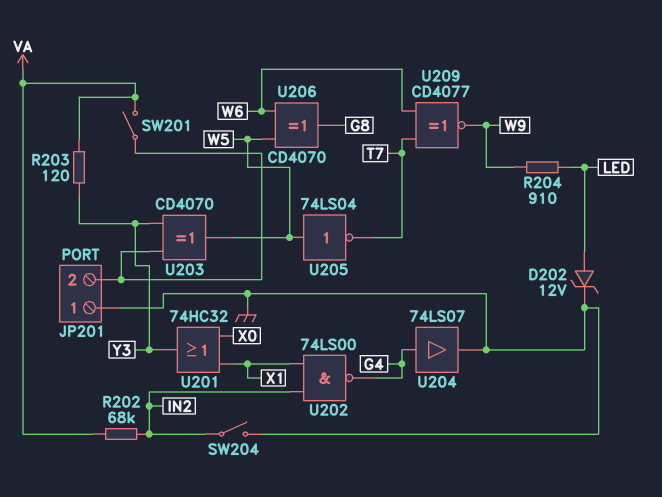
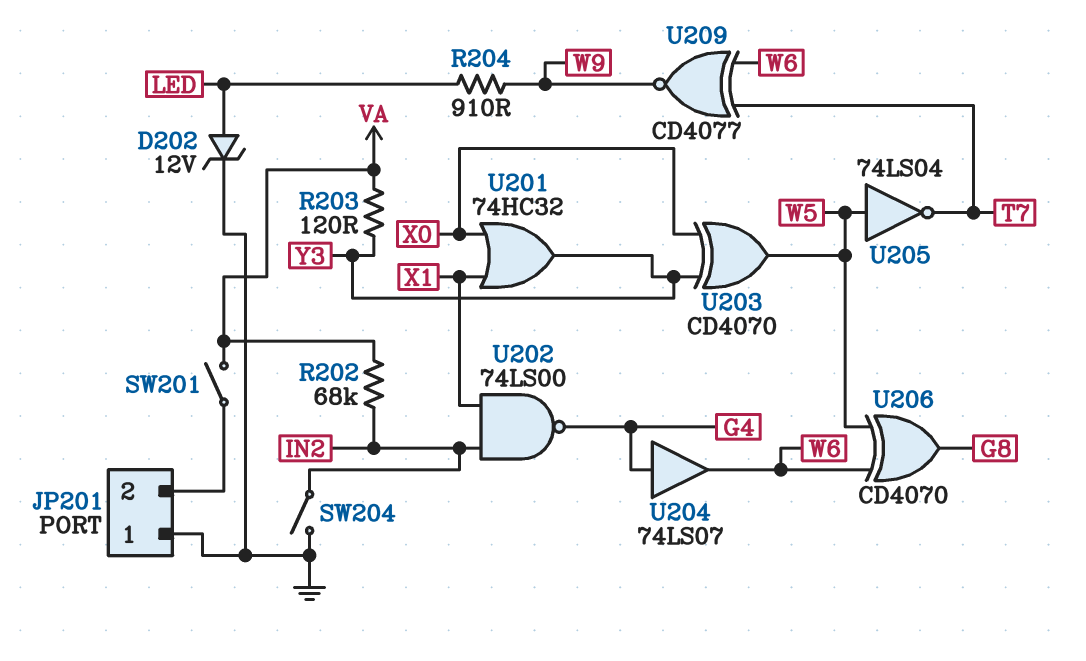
U203: XOR CD4070 (in JP201/2, in Y3, out W5) -> XOR CD4070 (in X0, in Y3, out W5)
U204: buffer 74LS07 (in G4, out GND) -> buffer 74LS07 (in G4, out W6)

